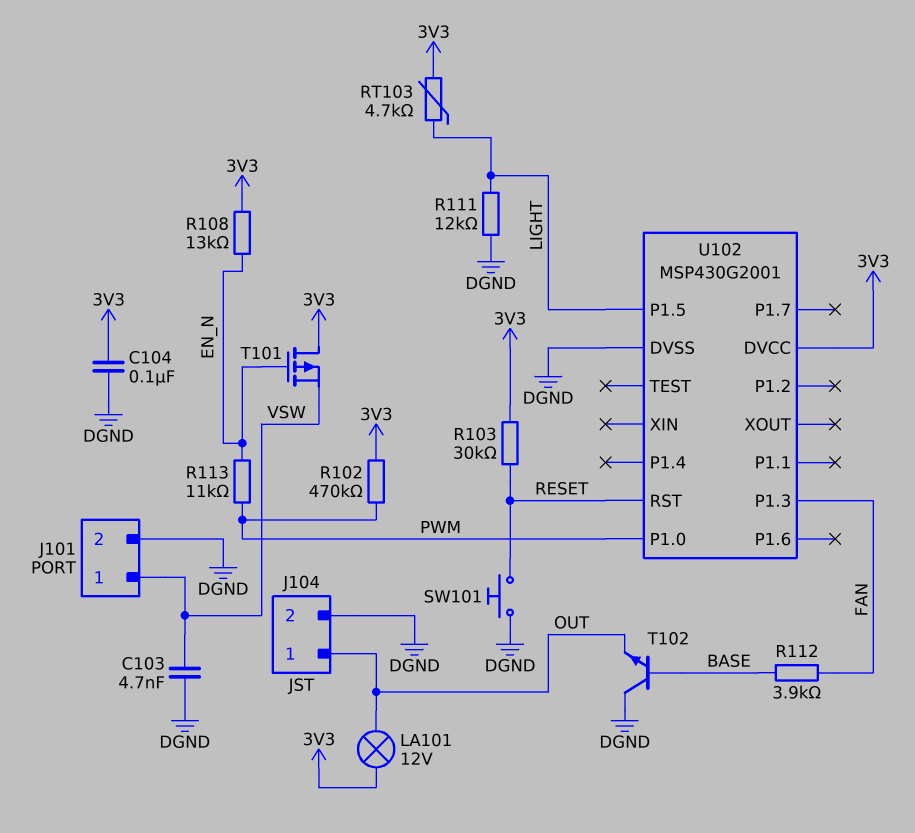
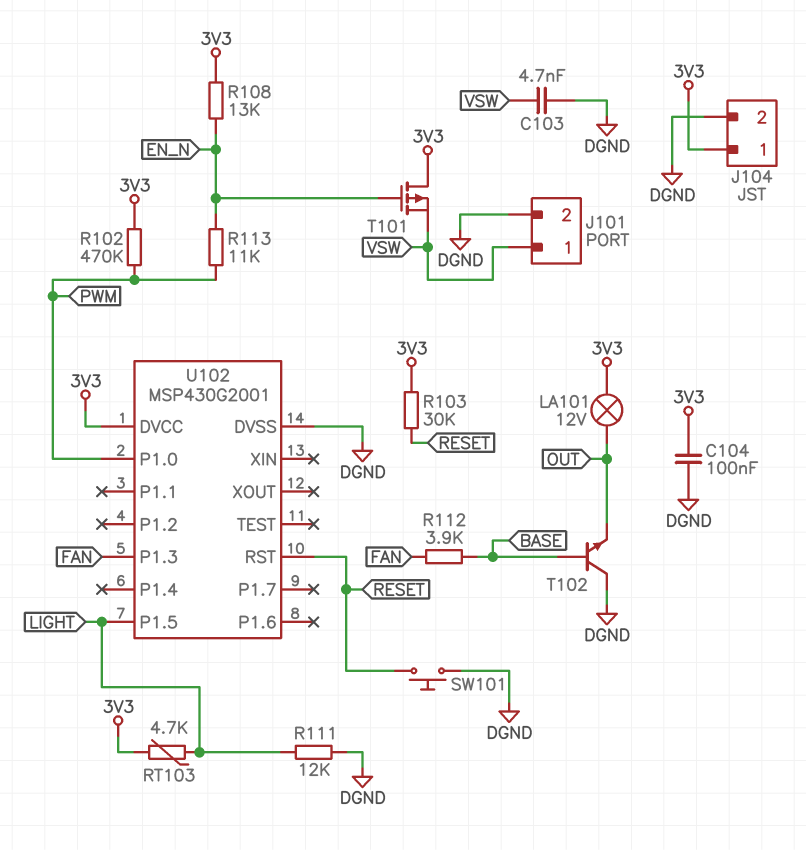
J104 pin 1: OUT -> 3V3

